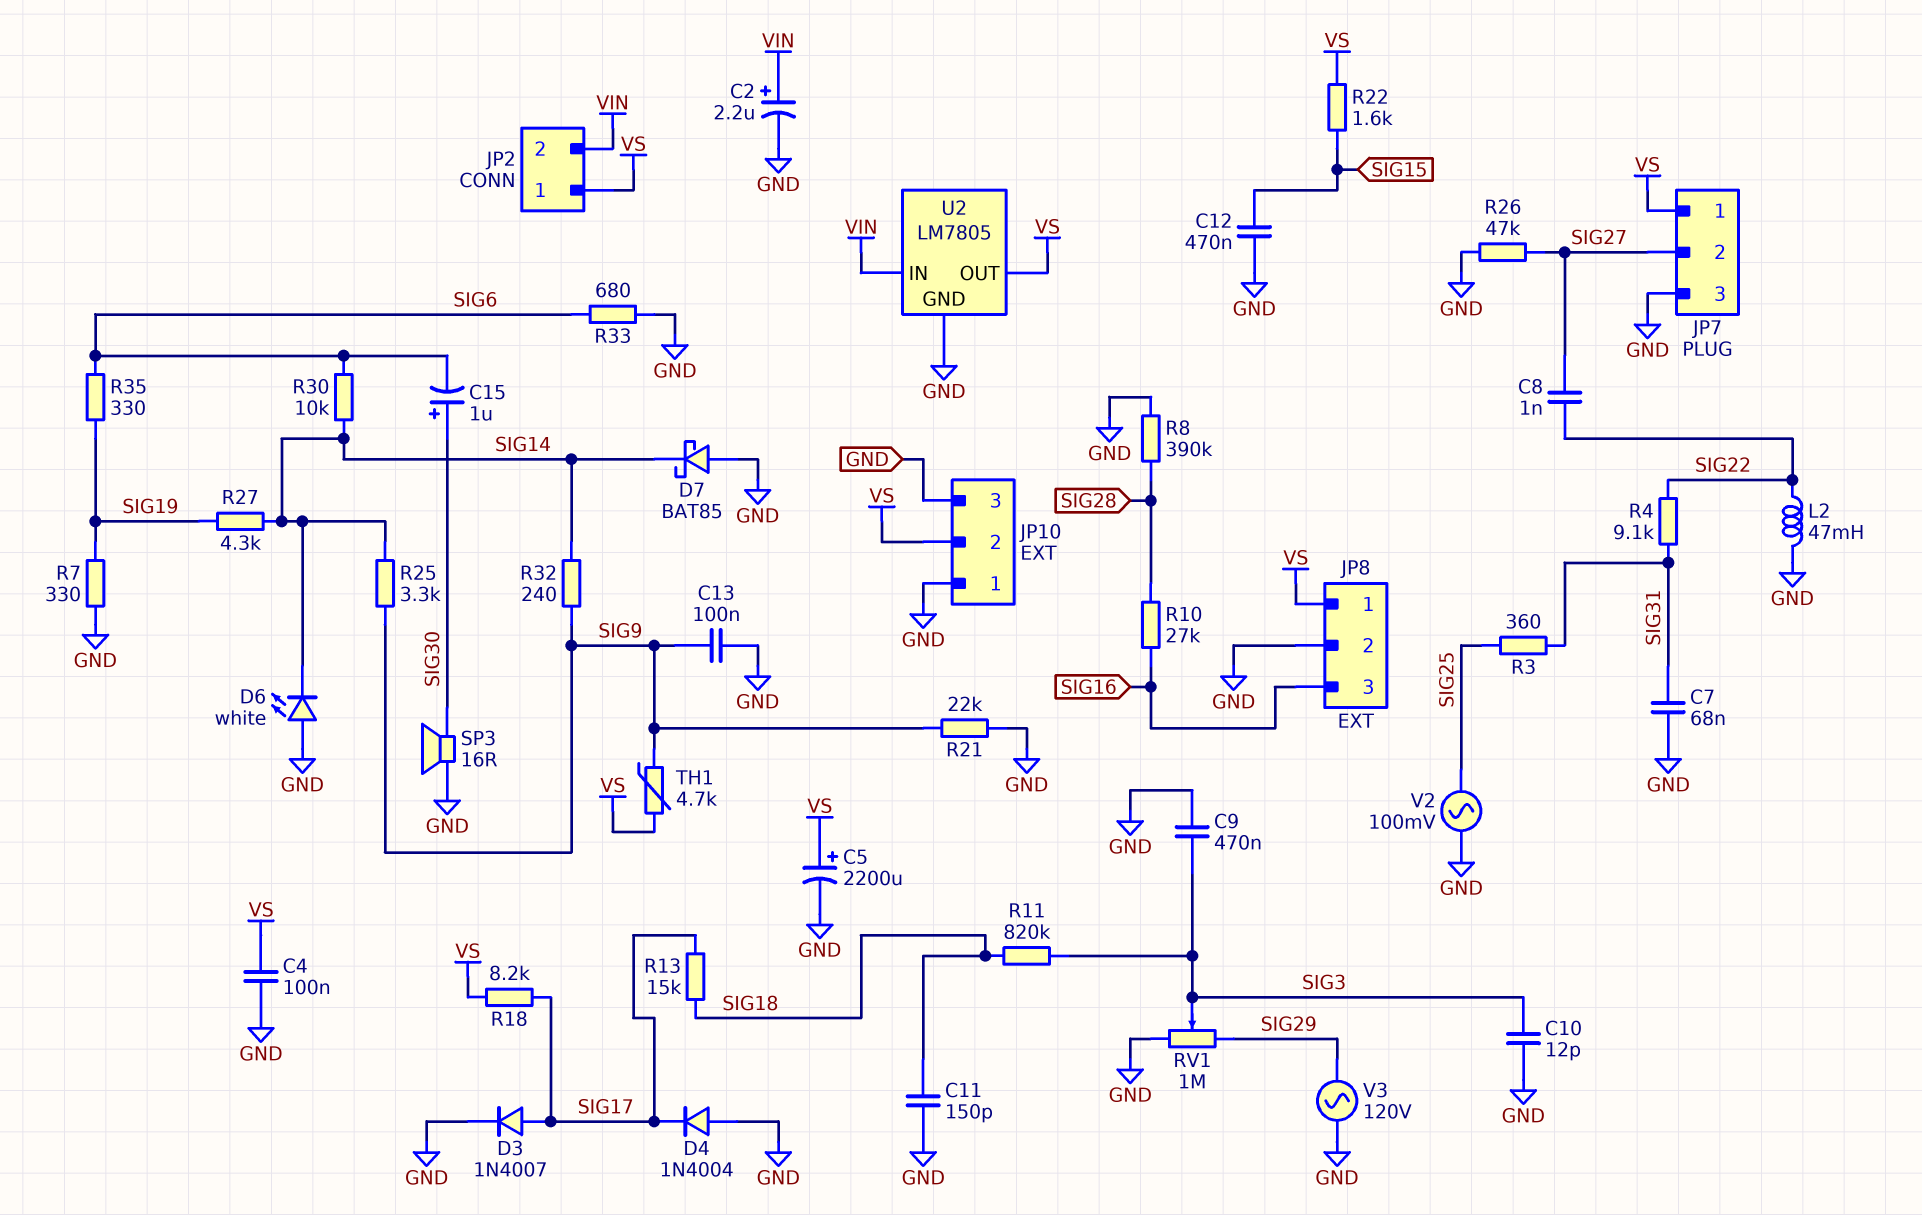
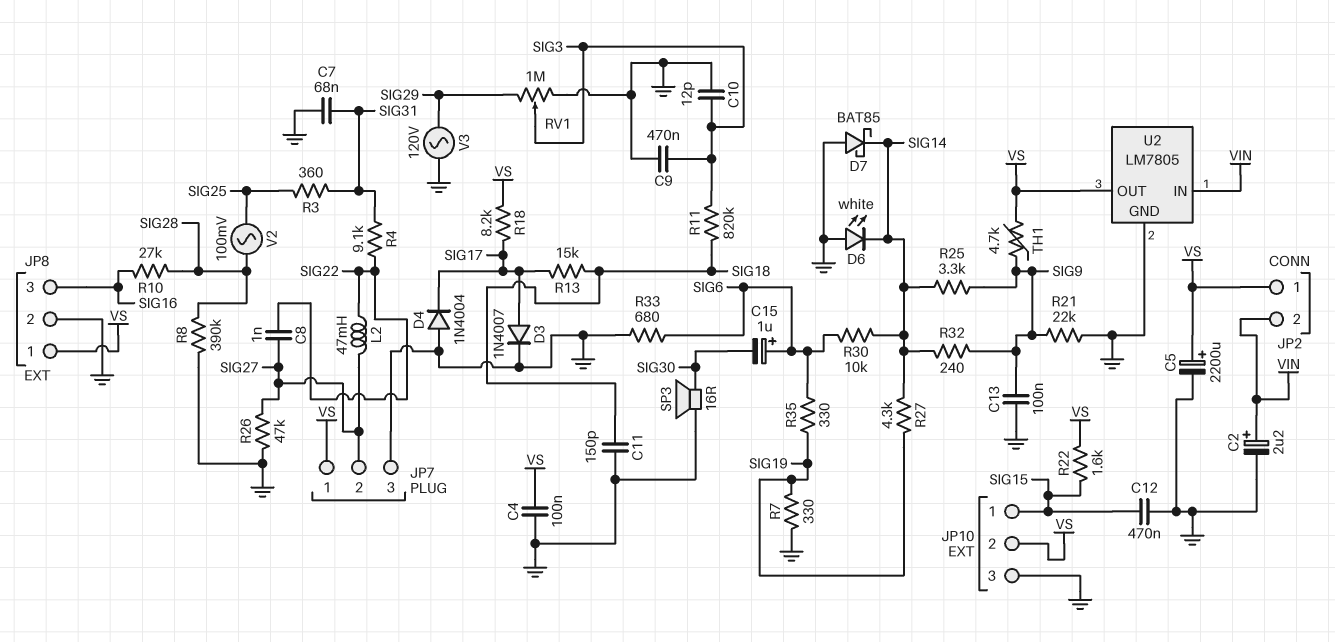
C15: 1uF (plus SIG30, minus SIG6) -> 1uF (plus SIG6, minus SIG30)
JP10 pin 1: GND -> SIG15
L2: 47mH (GND, SIG22) -> 47mH (SIG22, SIG27)
V2: AC 100mV (GND, SIG25) -> AC 100mV (SIG25, SIG28)

